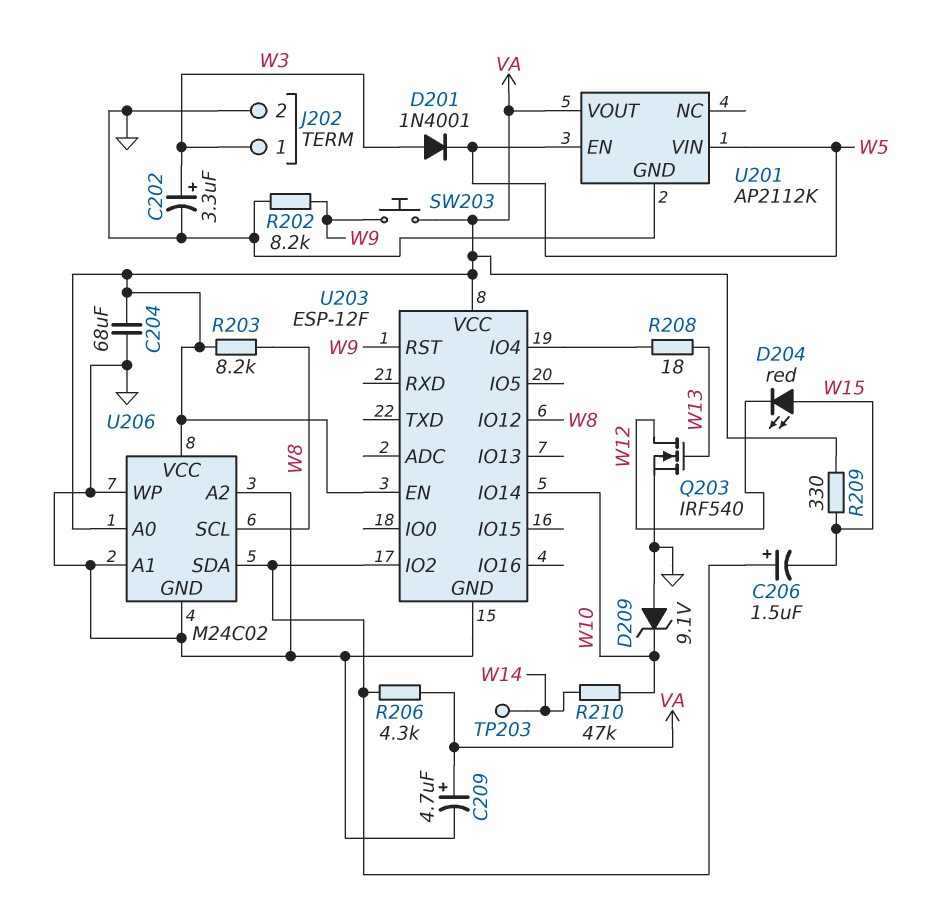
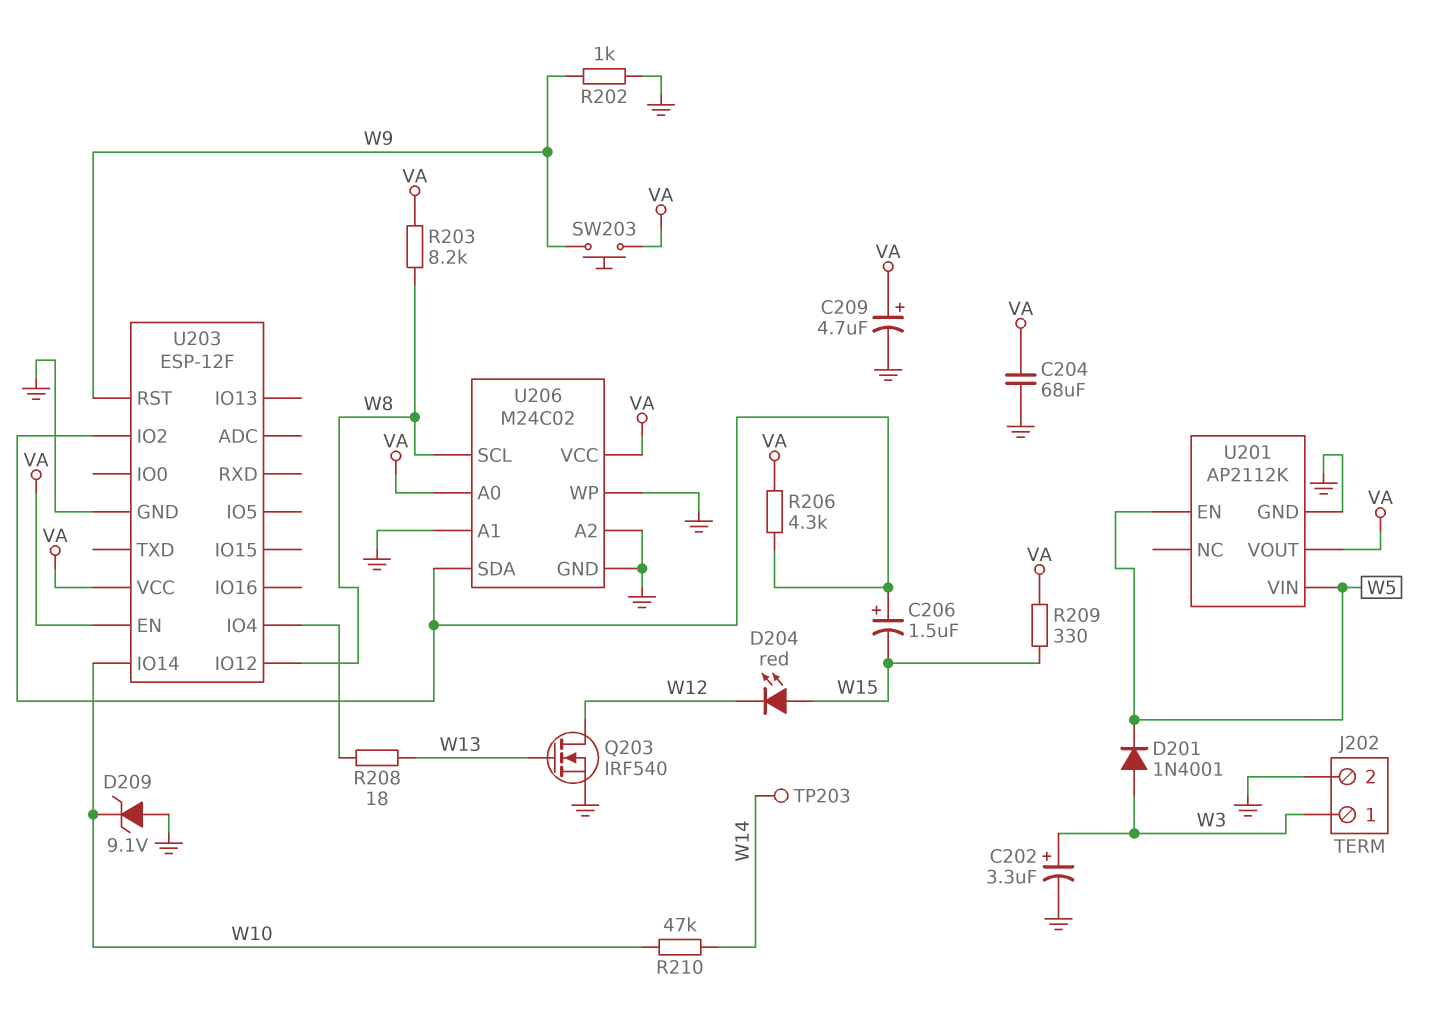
R202: 8.2k (GND, W9) -> 1k (GND, W9)

